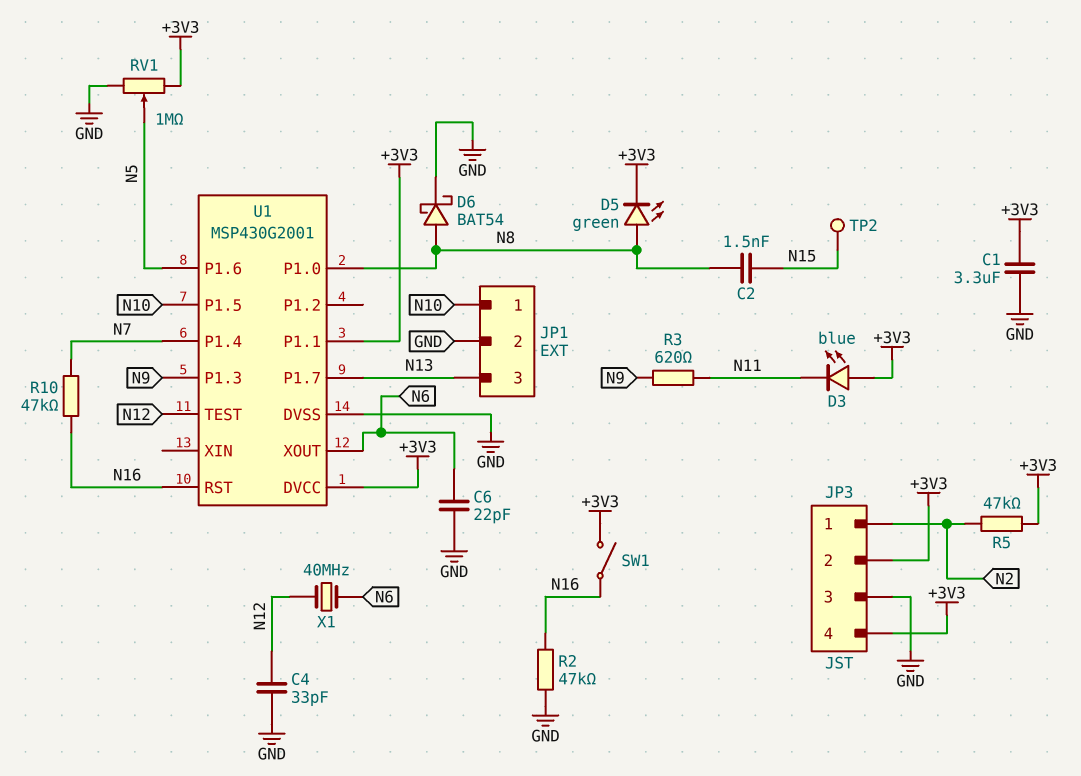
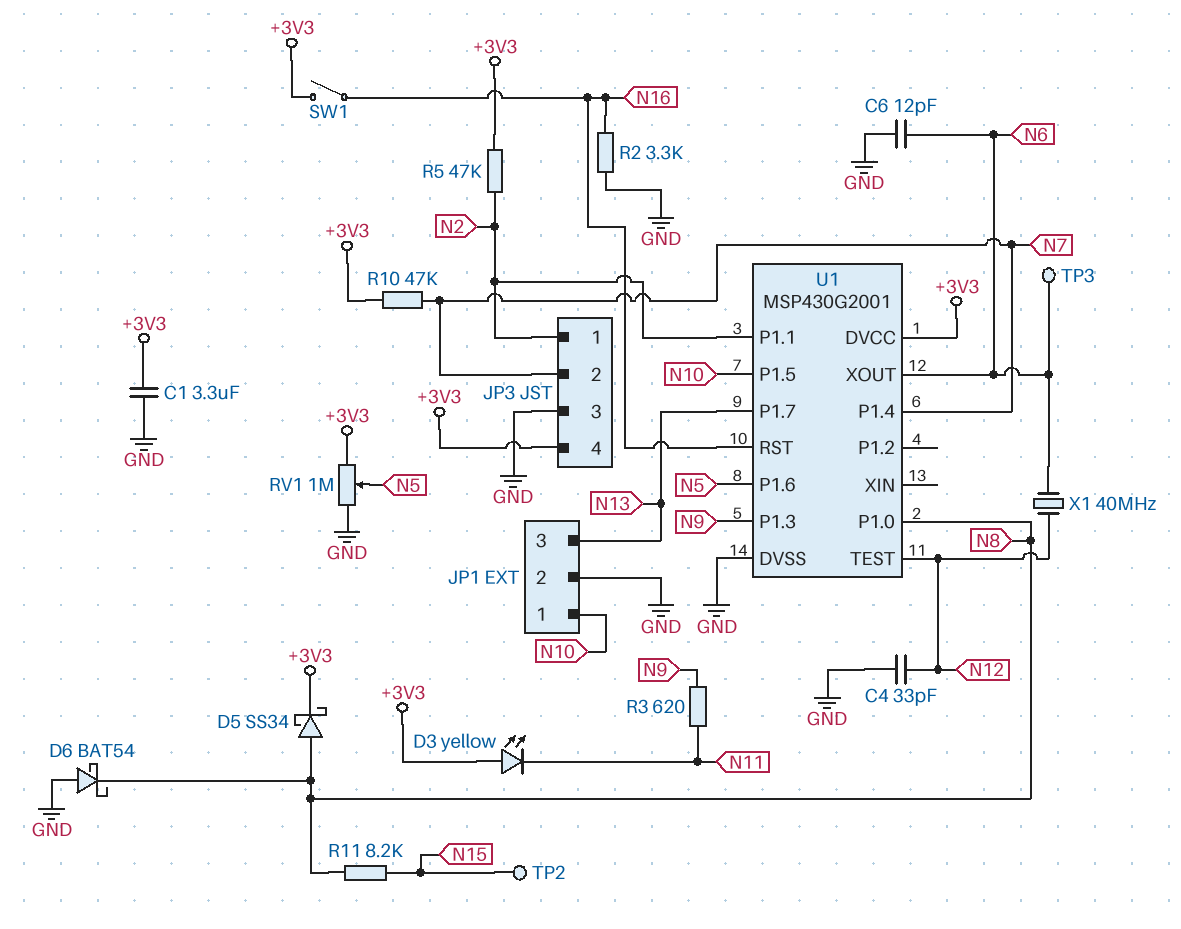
C2: 1.5nF (N8, N15) -> none
C6: 22pF (GND, N6) -> 12pF (GND, N6)
D3: LED blue (A +3V3, K N11) -> LED yellow (A +3V3, K N11)
D5: LED green (A N8, K +3V3) -> schottky SS34 (A N8, K +3V3)
D6: schottky BAT54 (A N8, K GND) -> schottky BAT54 (A GND, K N8)
JP3 pin 2: +3V3 -> N7
R2: 47k (GND, N16) -> 3.3k (GND, N16)
R10: 47k (N7, N16) -> 47k (+3V3, N7)
R11: none -> 8.2k (N8, N15)
TP3: none -> test point (N6)
U1 pin P1.1: +3V3 -> N2

